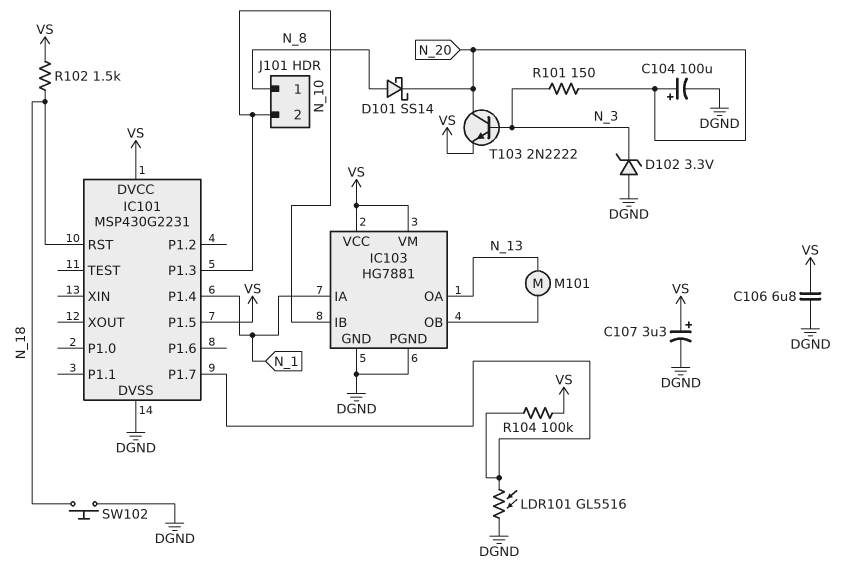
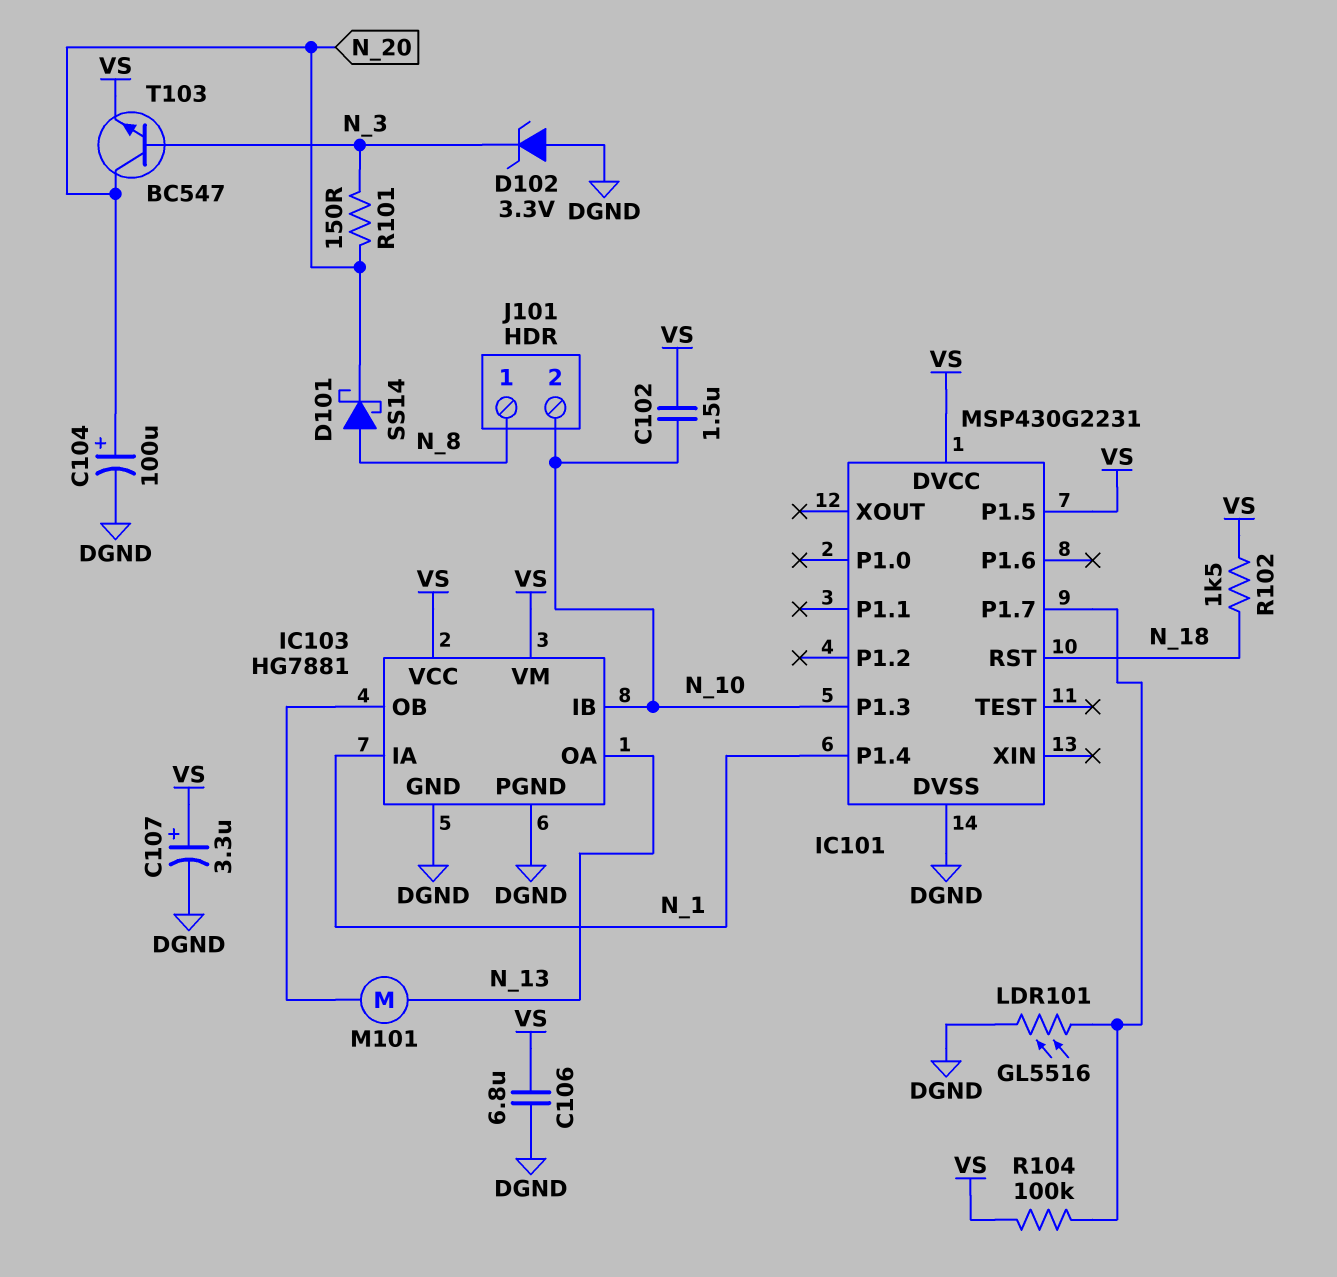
C102: none -> 1.5uF (N_10, VS)
SW102: button (DGND, N_18) -> none
T103: NPN 2N2222 (B N_3, C N_20, E VS) -> NPN BC547 (B N_3, C N_20, E VS)

